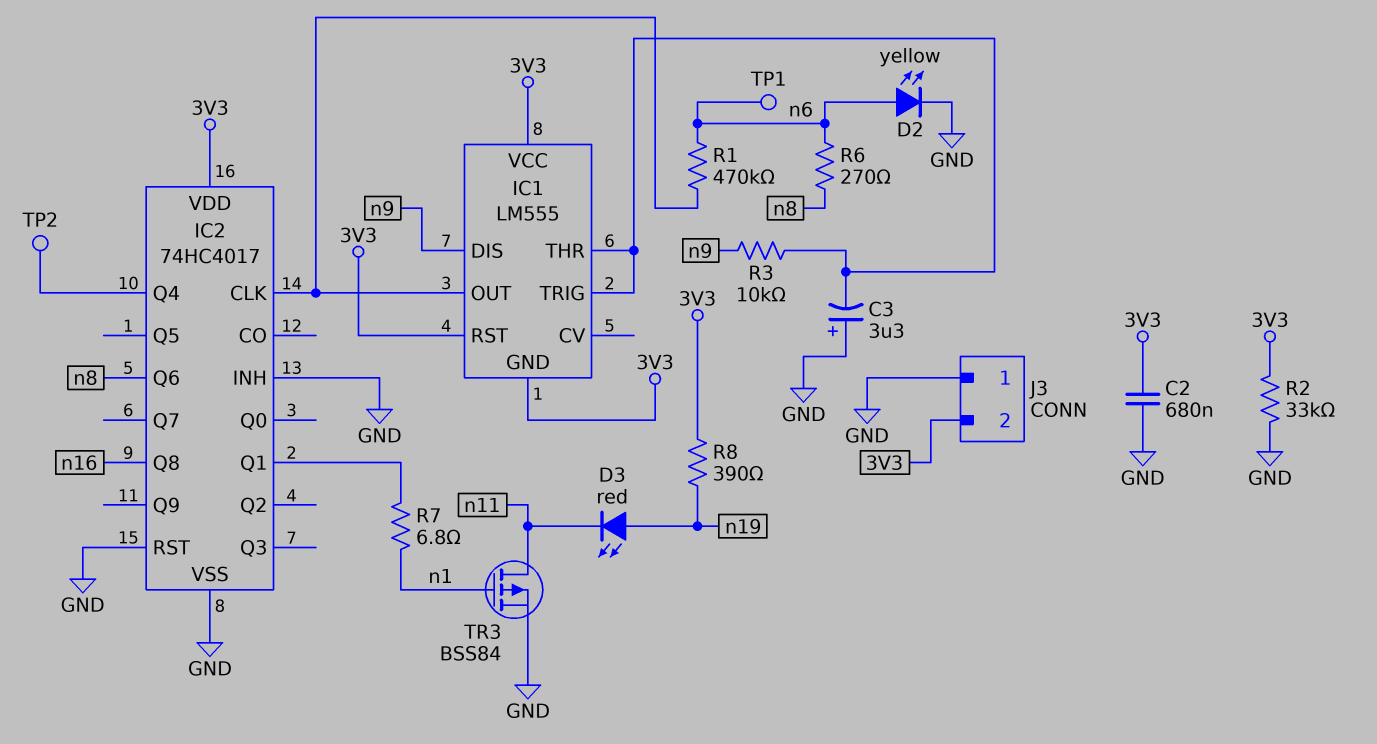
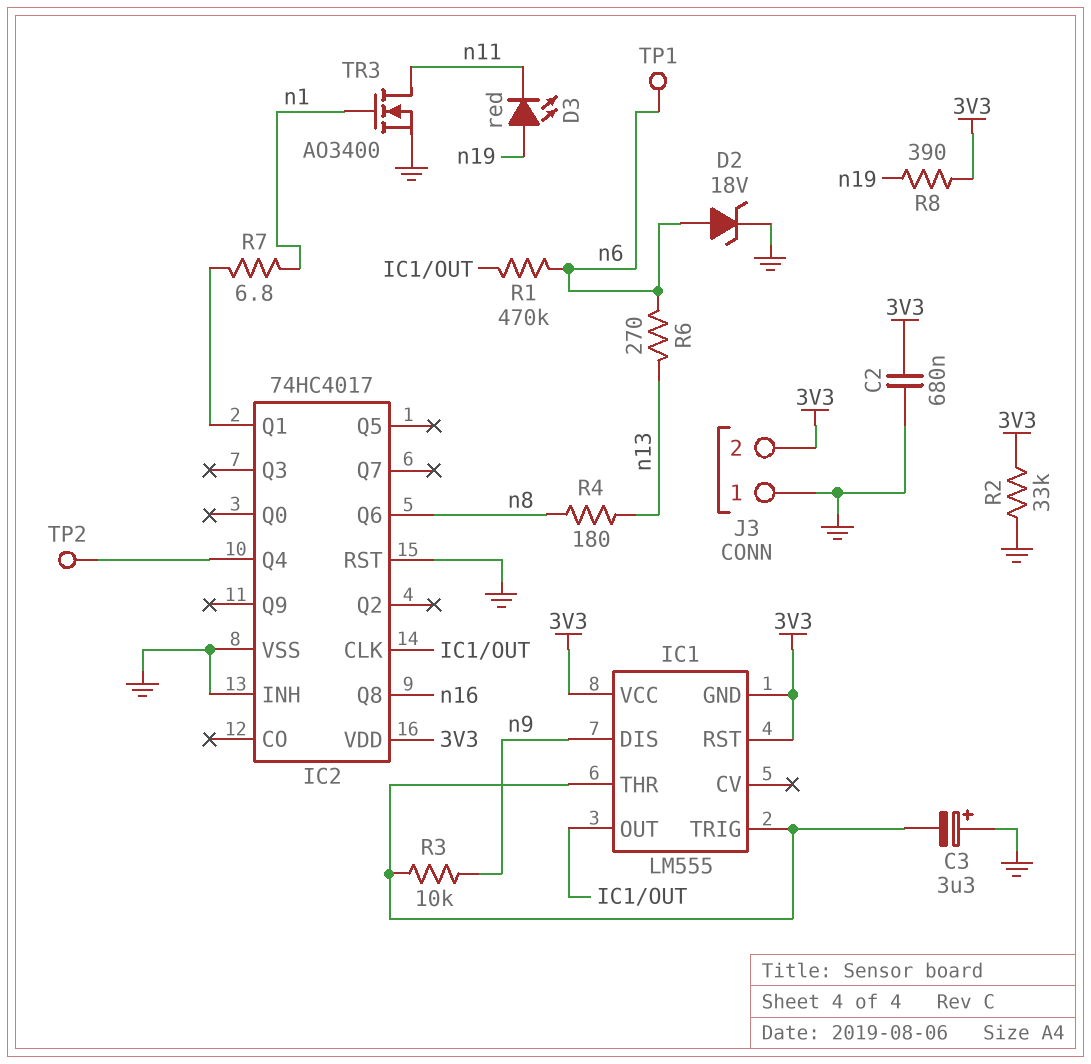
D2: LED yellow (A n6, K GND) -> zener 18V (A n6, K GND)
R4: none -> 180 (n8, n13)
R6: 270 (n6, n8) -> 270 (n6, n13)
TR3: PMOS BSS84 (G n1, D n11, S GND) -> NMOS AO3400 (G n1, D n11, S GND)

